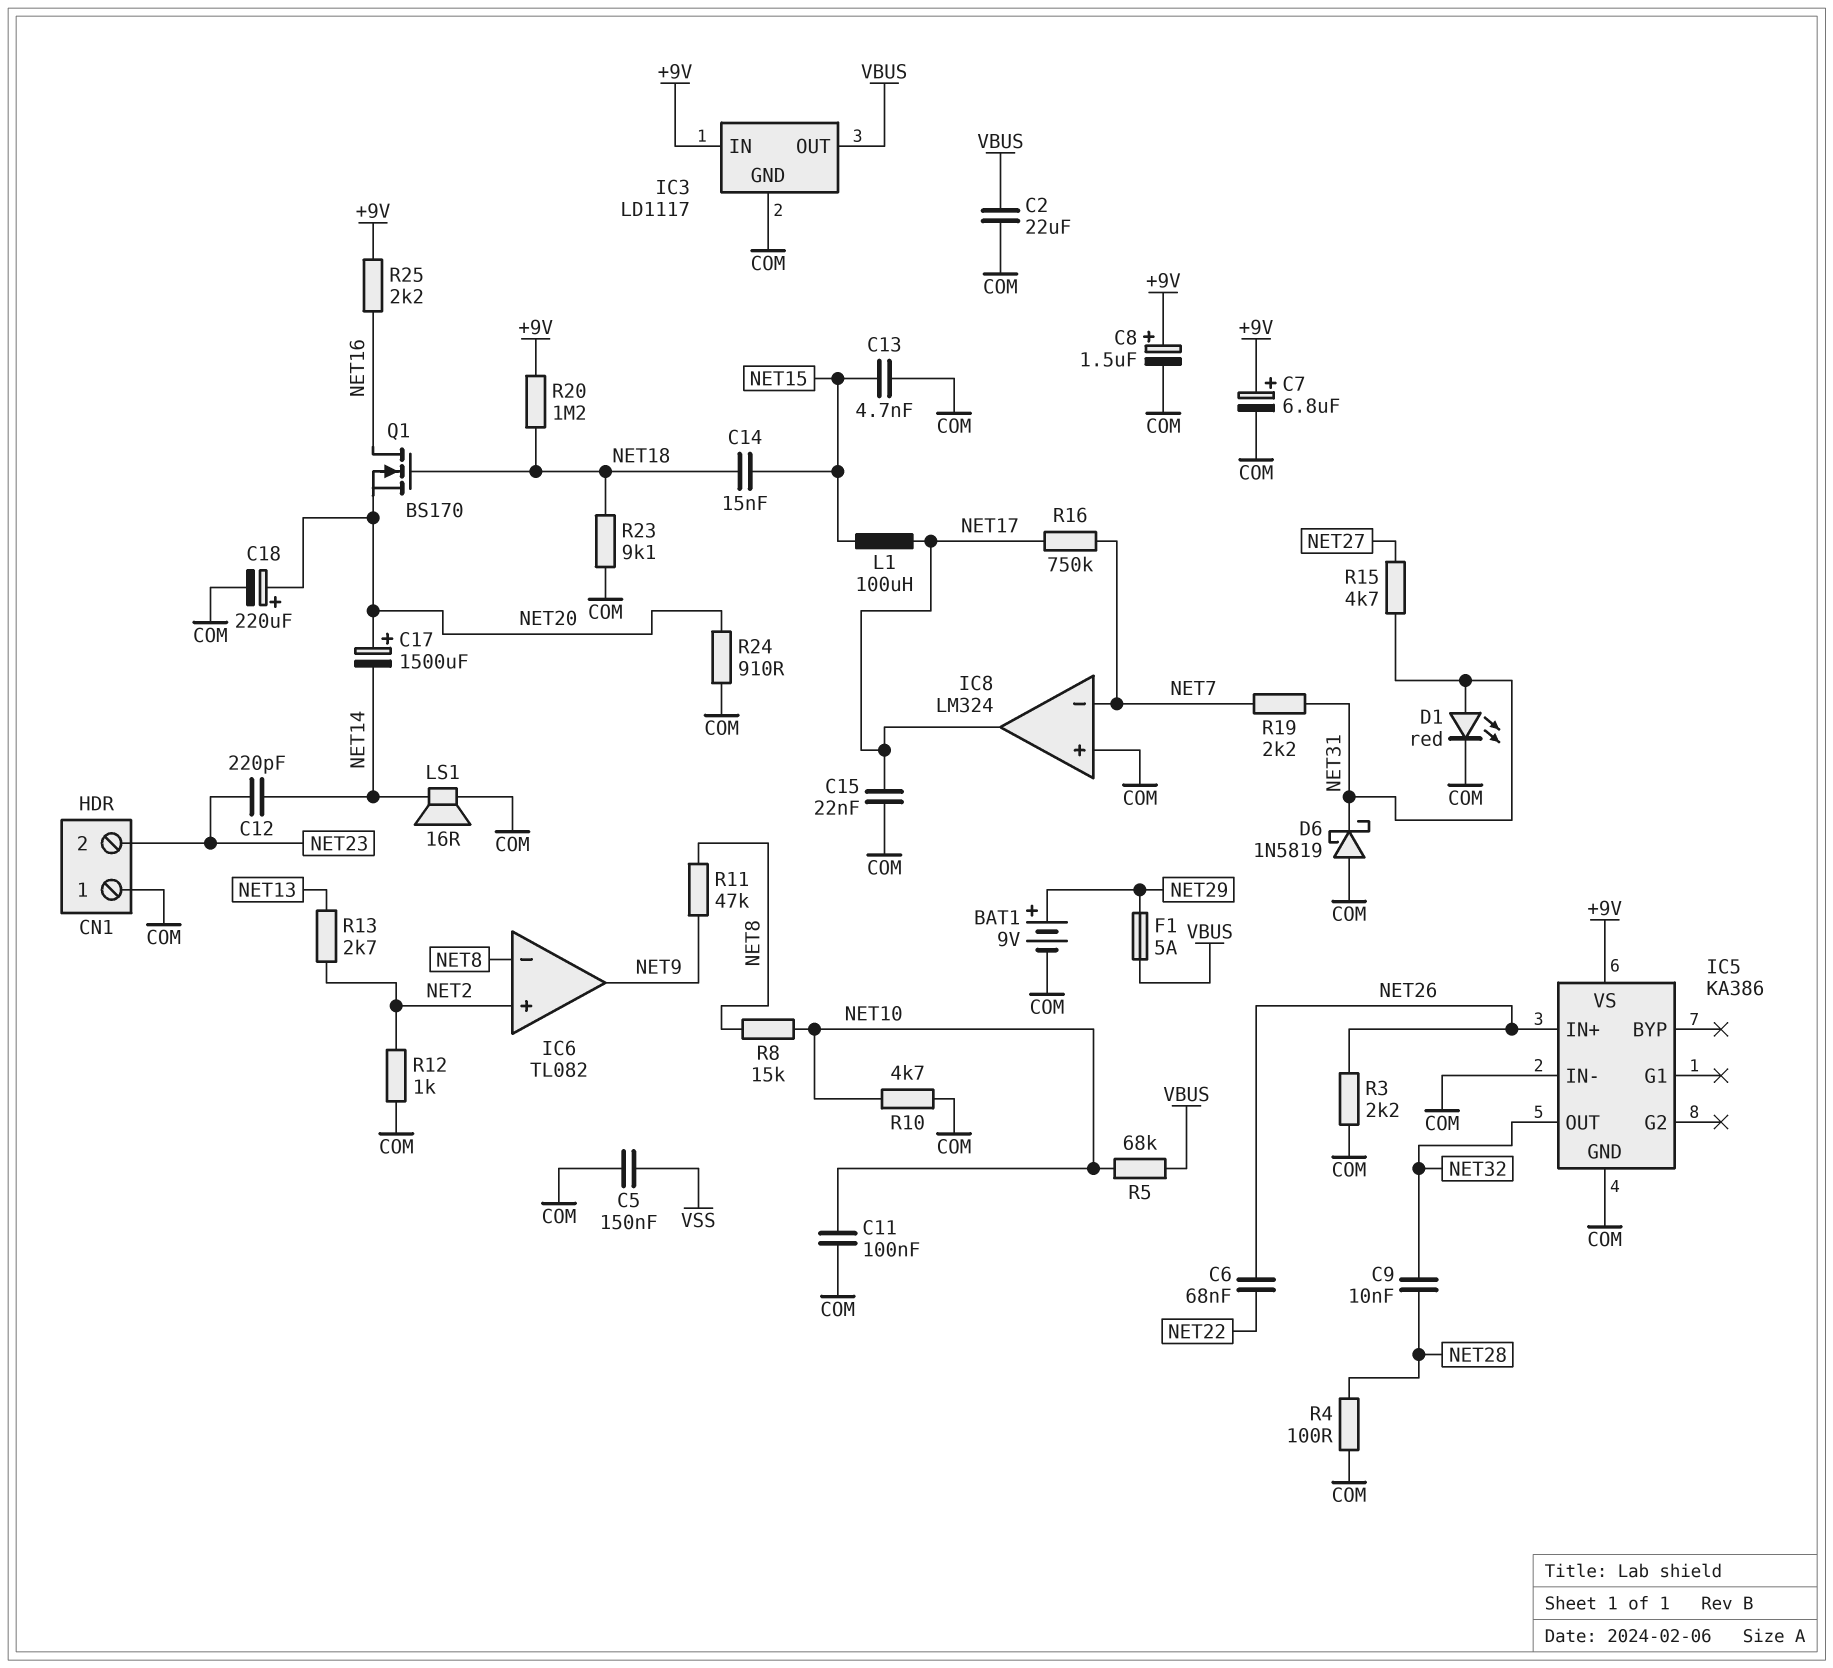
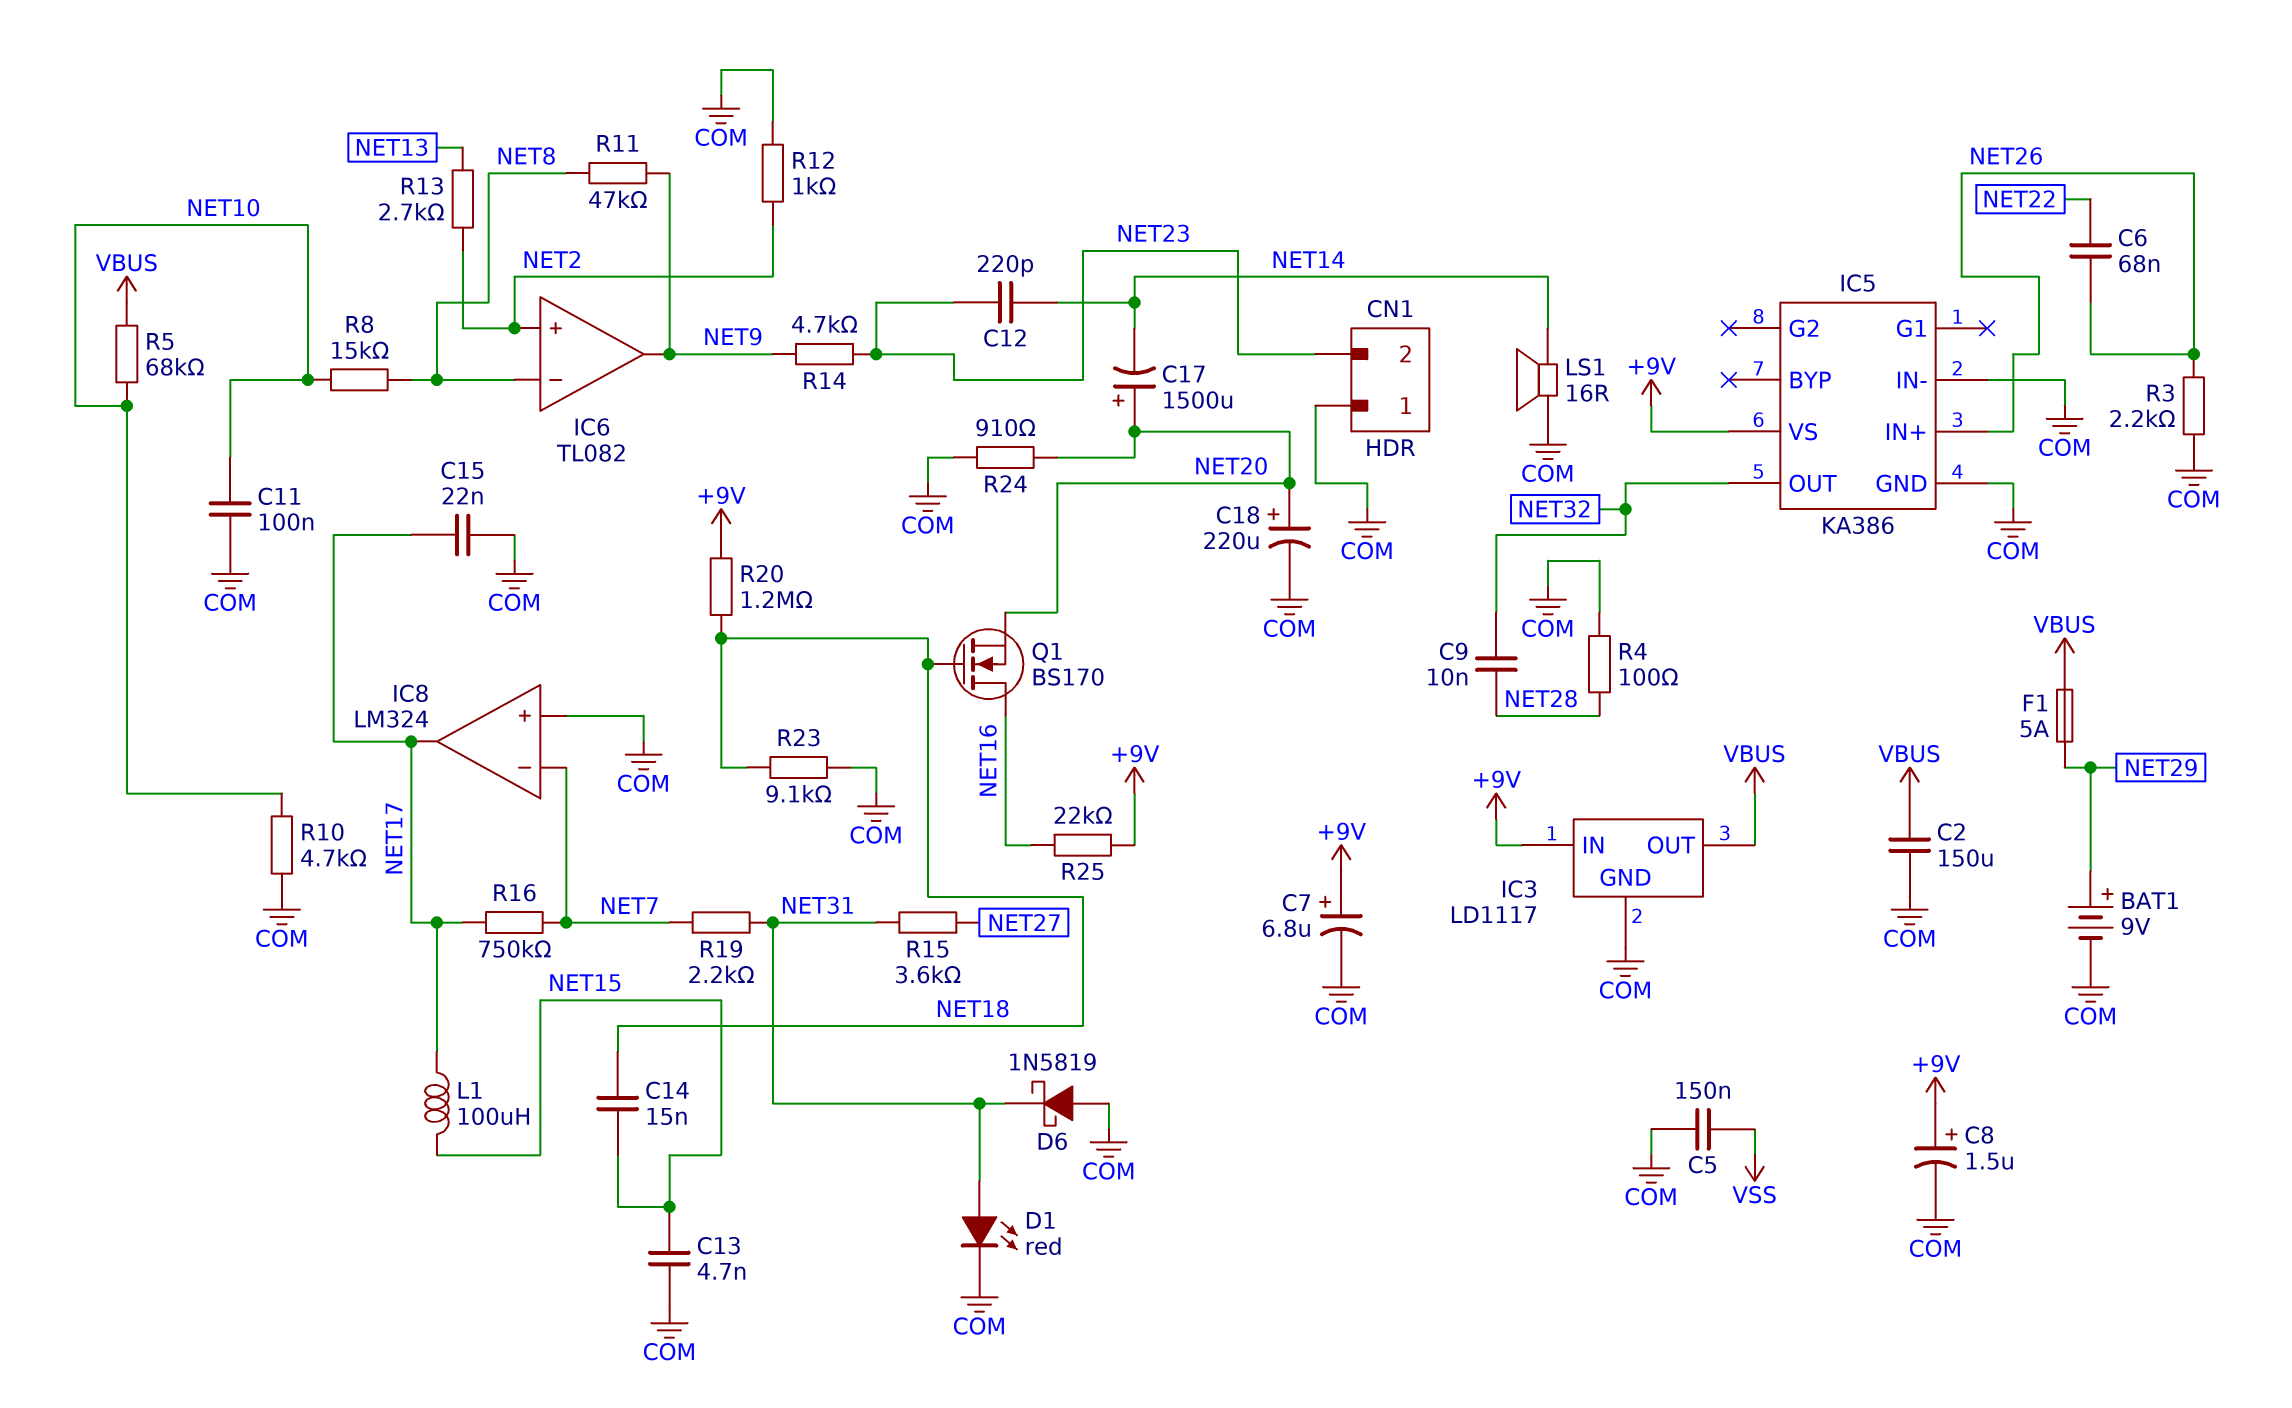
C2: 22uF (COM, VBUS) -> 150uF (COM, VBUS)
R14: none -> 4.7k (NET9, NET23)
R15: 4.7k (NET27, NET31) -> 3.6k (NET27, NET31)
R25: 2.2k (+9V, NET16) -> 22k (+9V, NET16)

